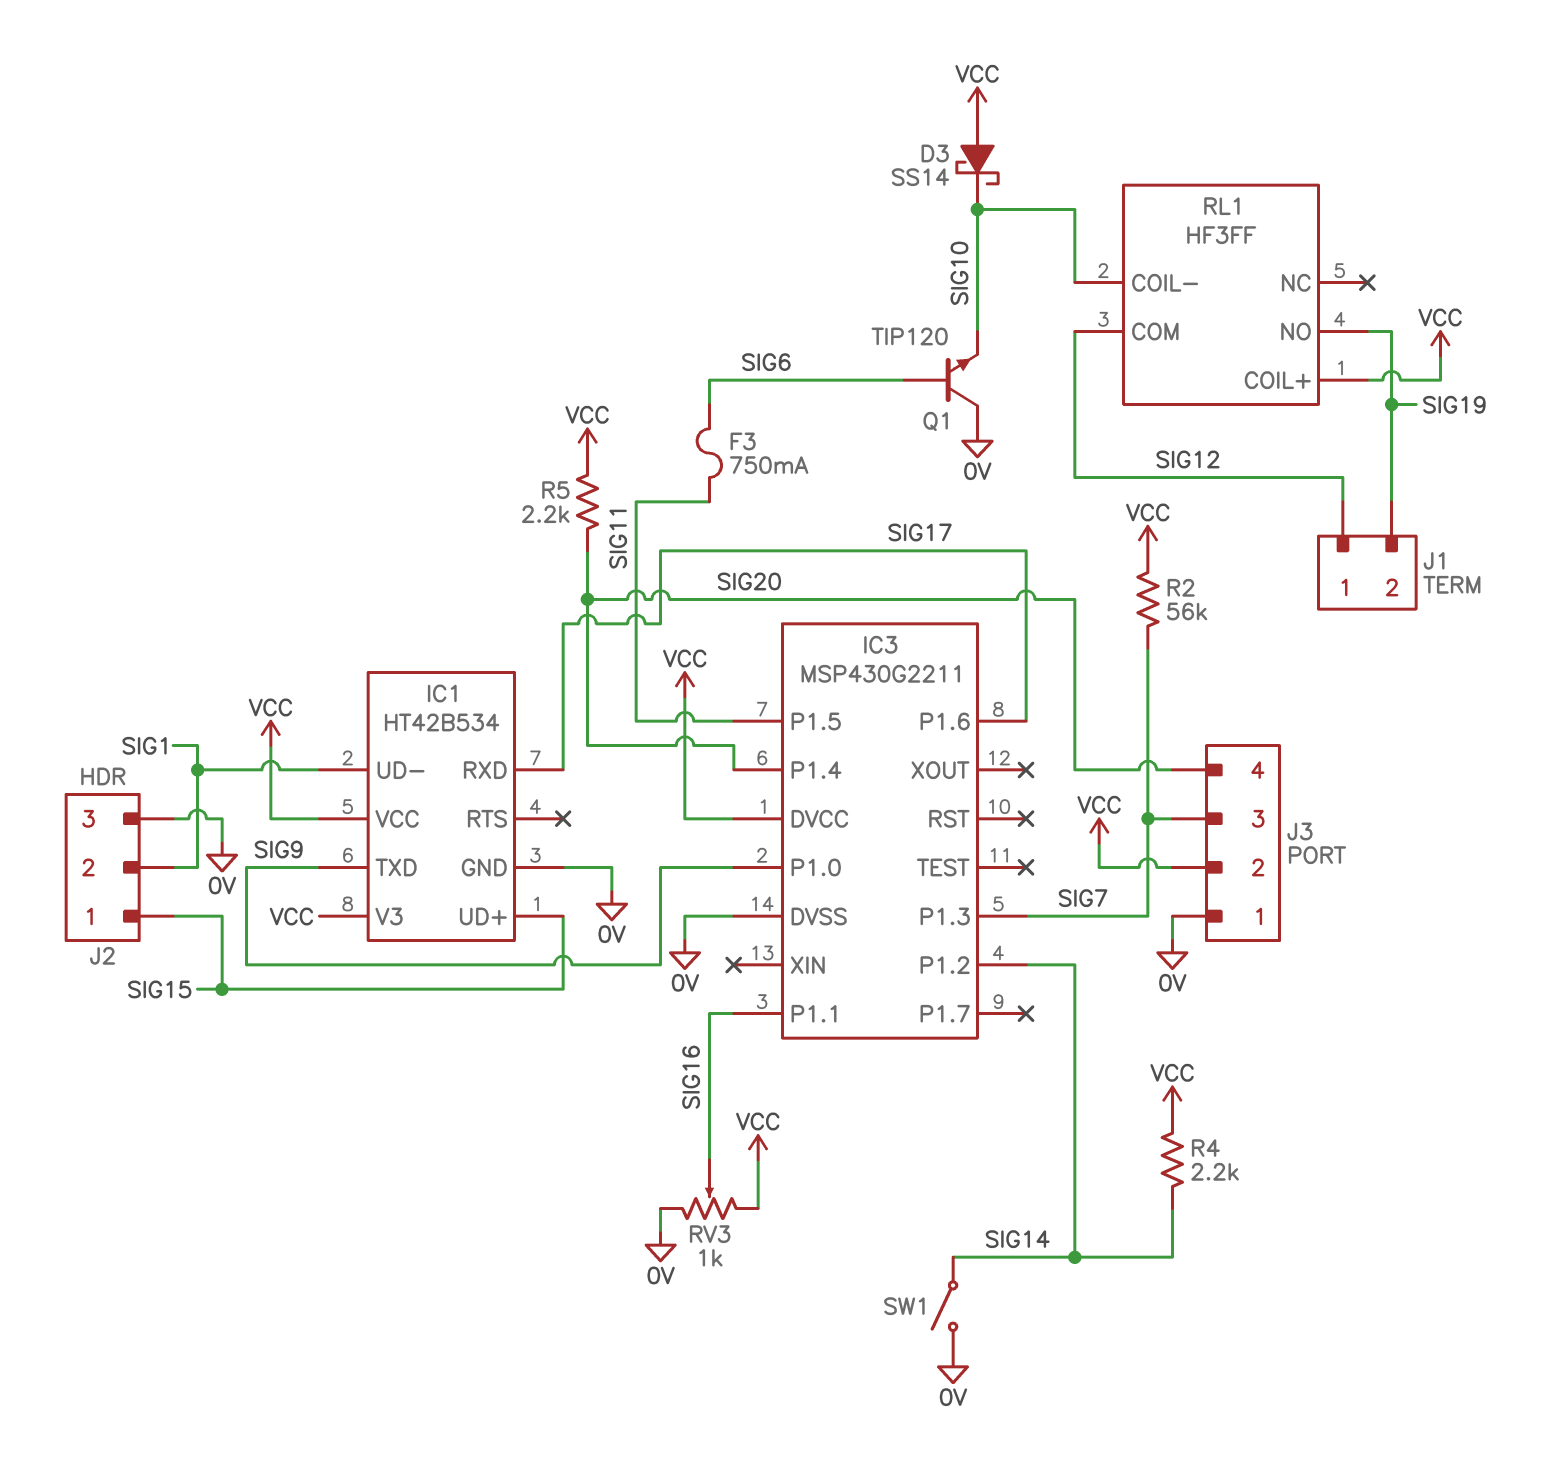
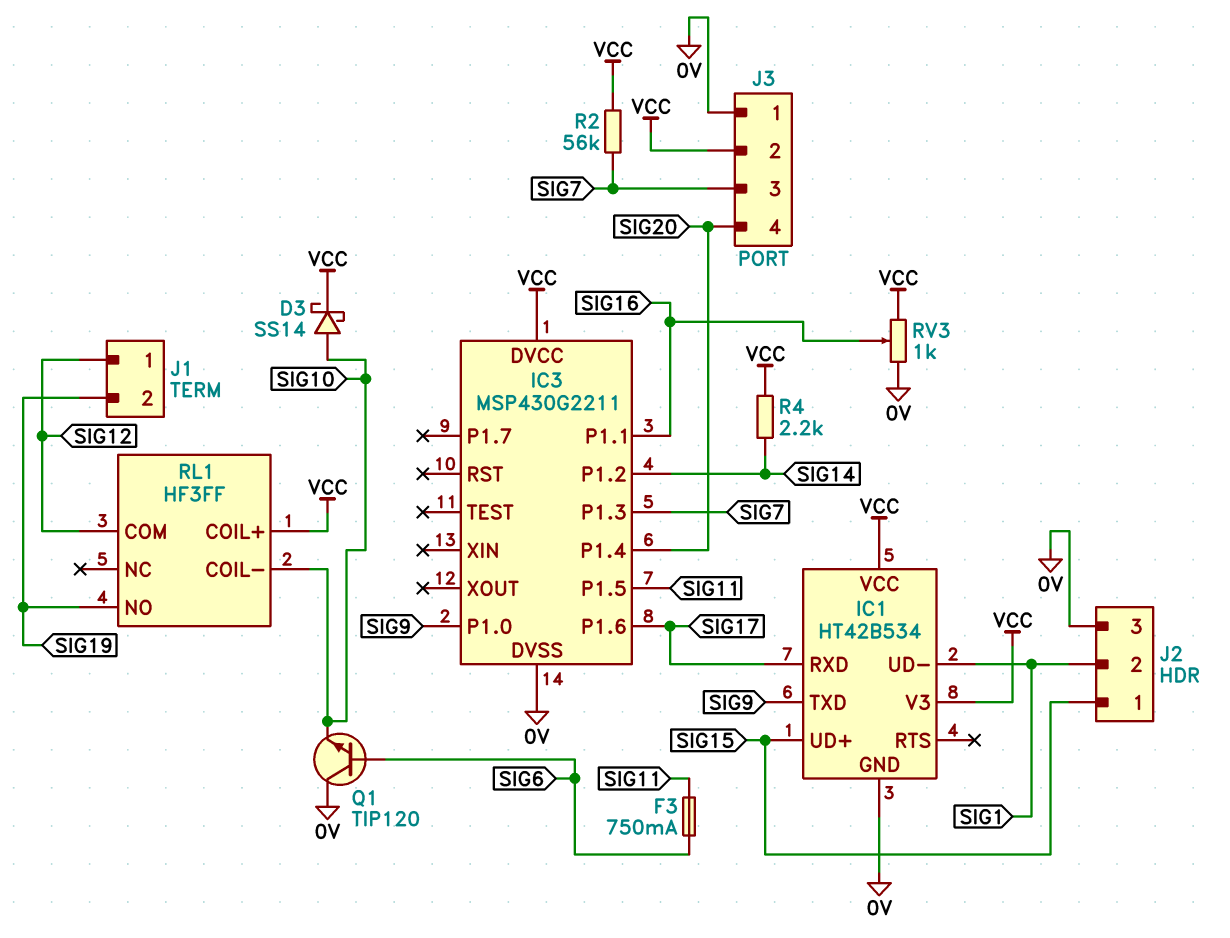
D3: schottky SS14 (A VCC, K SIG10) -> schottky SS14 (A SIG10, K VCC)
R5: 2.2k (SIG20, VCC) -> none
SW1: switch (0V, SIG14) -> none

